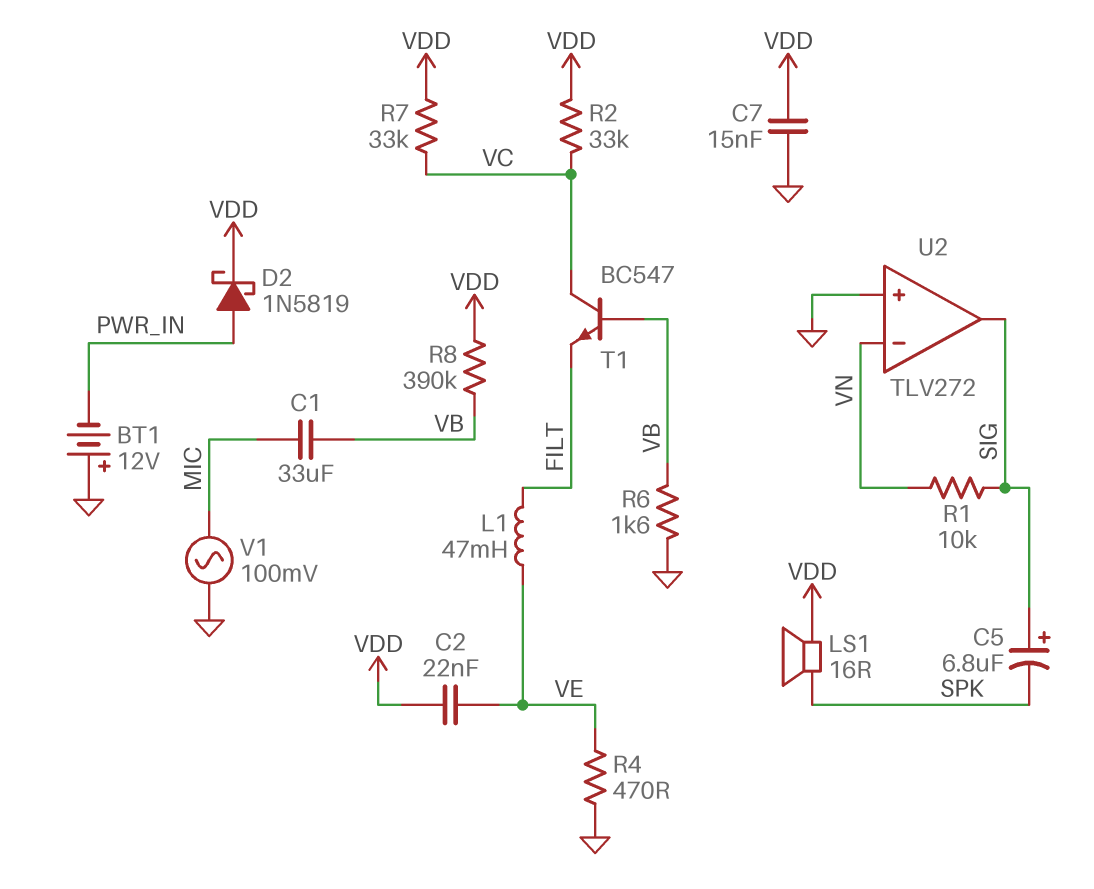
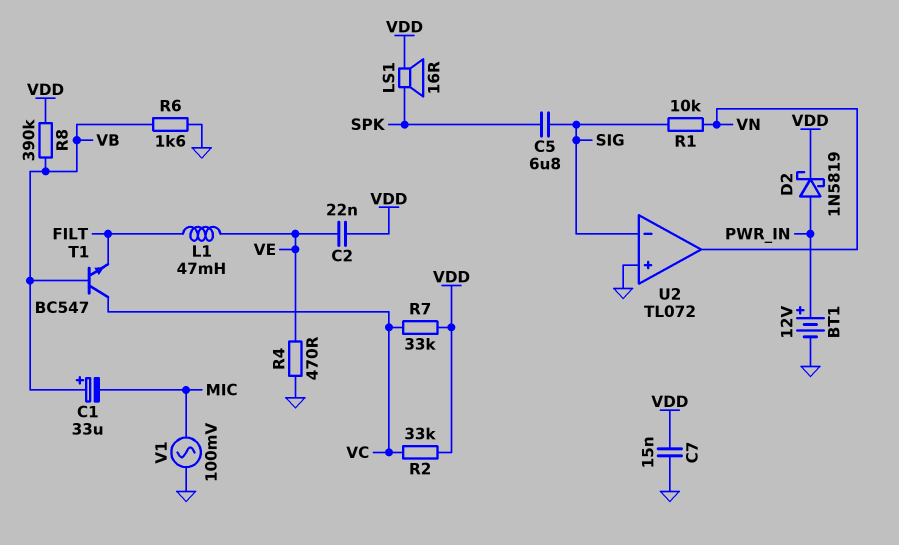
BT1: 12V (plus GND, minus PWR_IN) -> 12V (plus PWR_IN, minus GND)
C1: 33uF (MIC, VB) -> 33uF (plus VB, minus MIC)
C5: 6.8uF (plus SIG, minus SPK) -> 6.8uF (SIG, SPK)
U2: TLV272 -> TL072
U2 pin in-: VN -> SIG
U2 pin out: SIG -> VN

